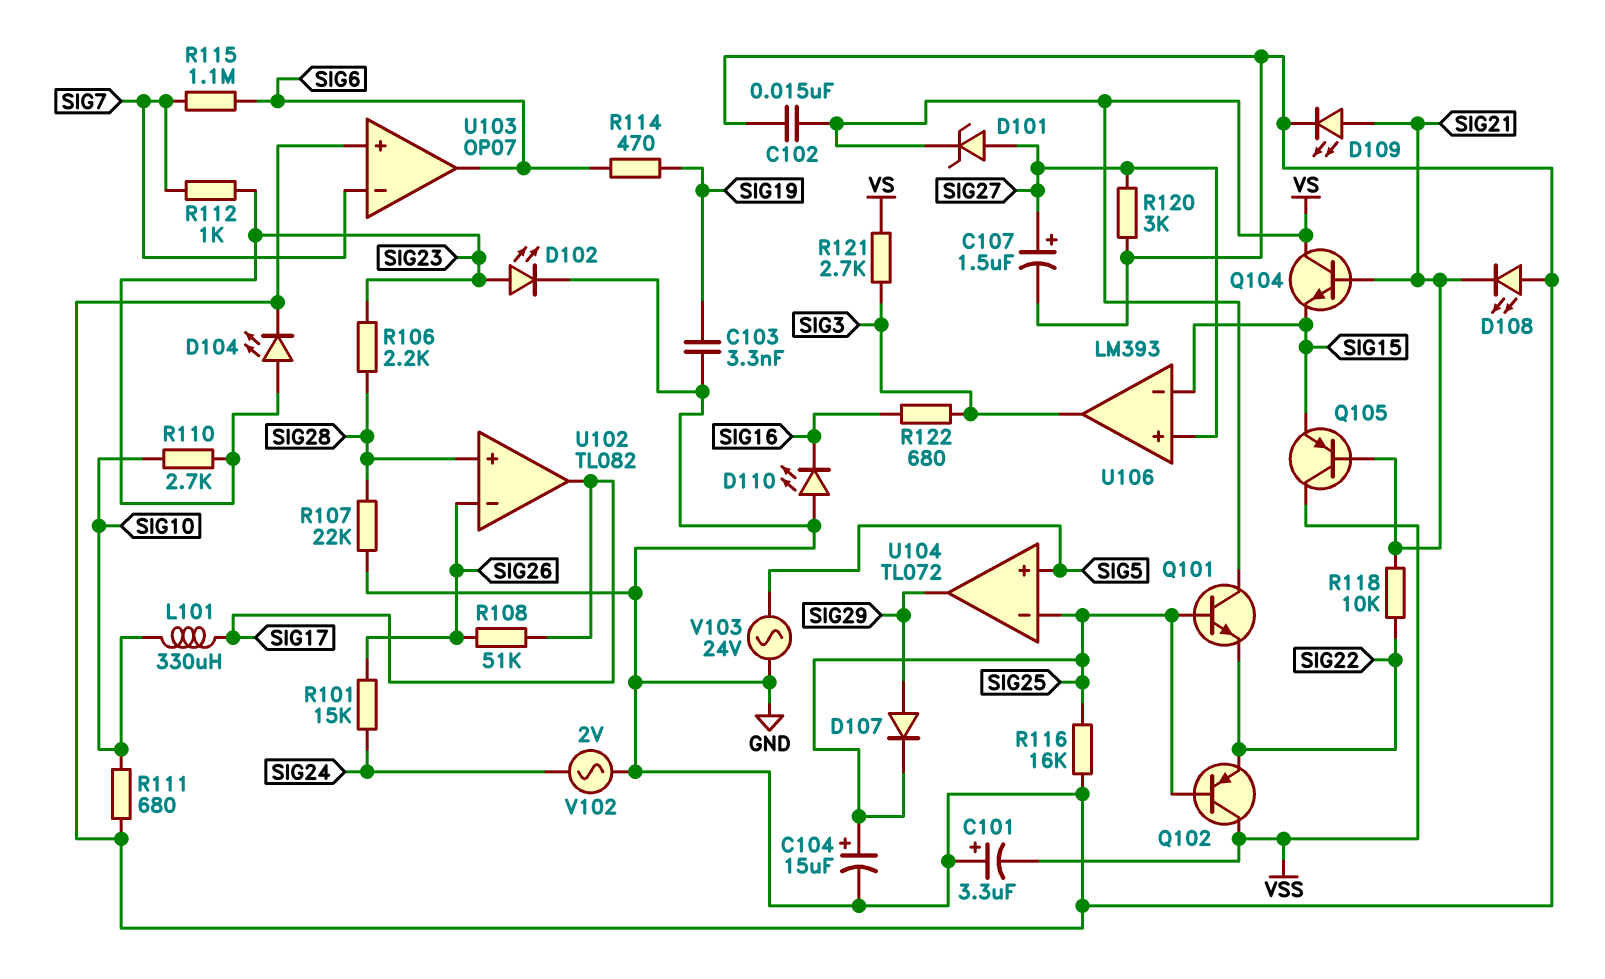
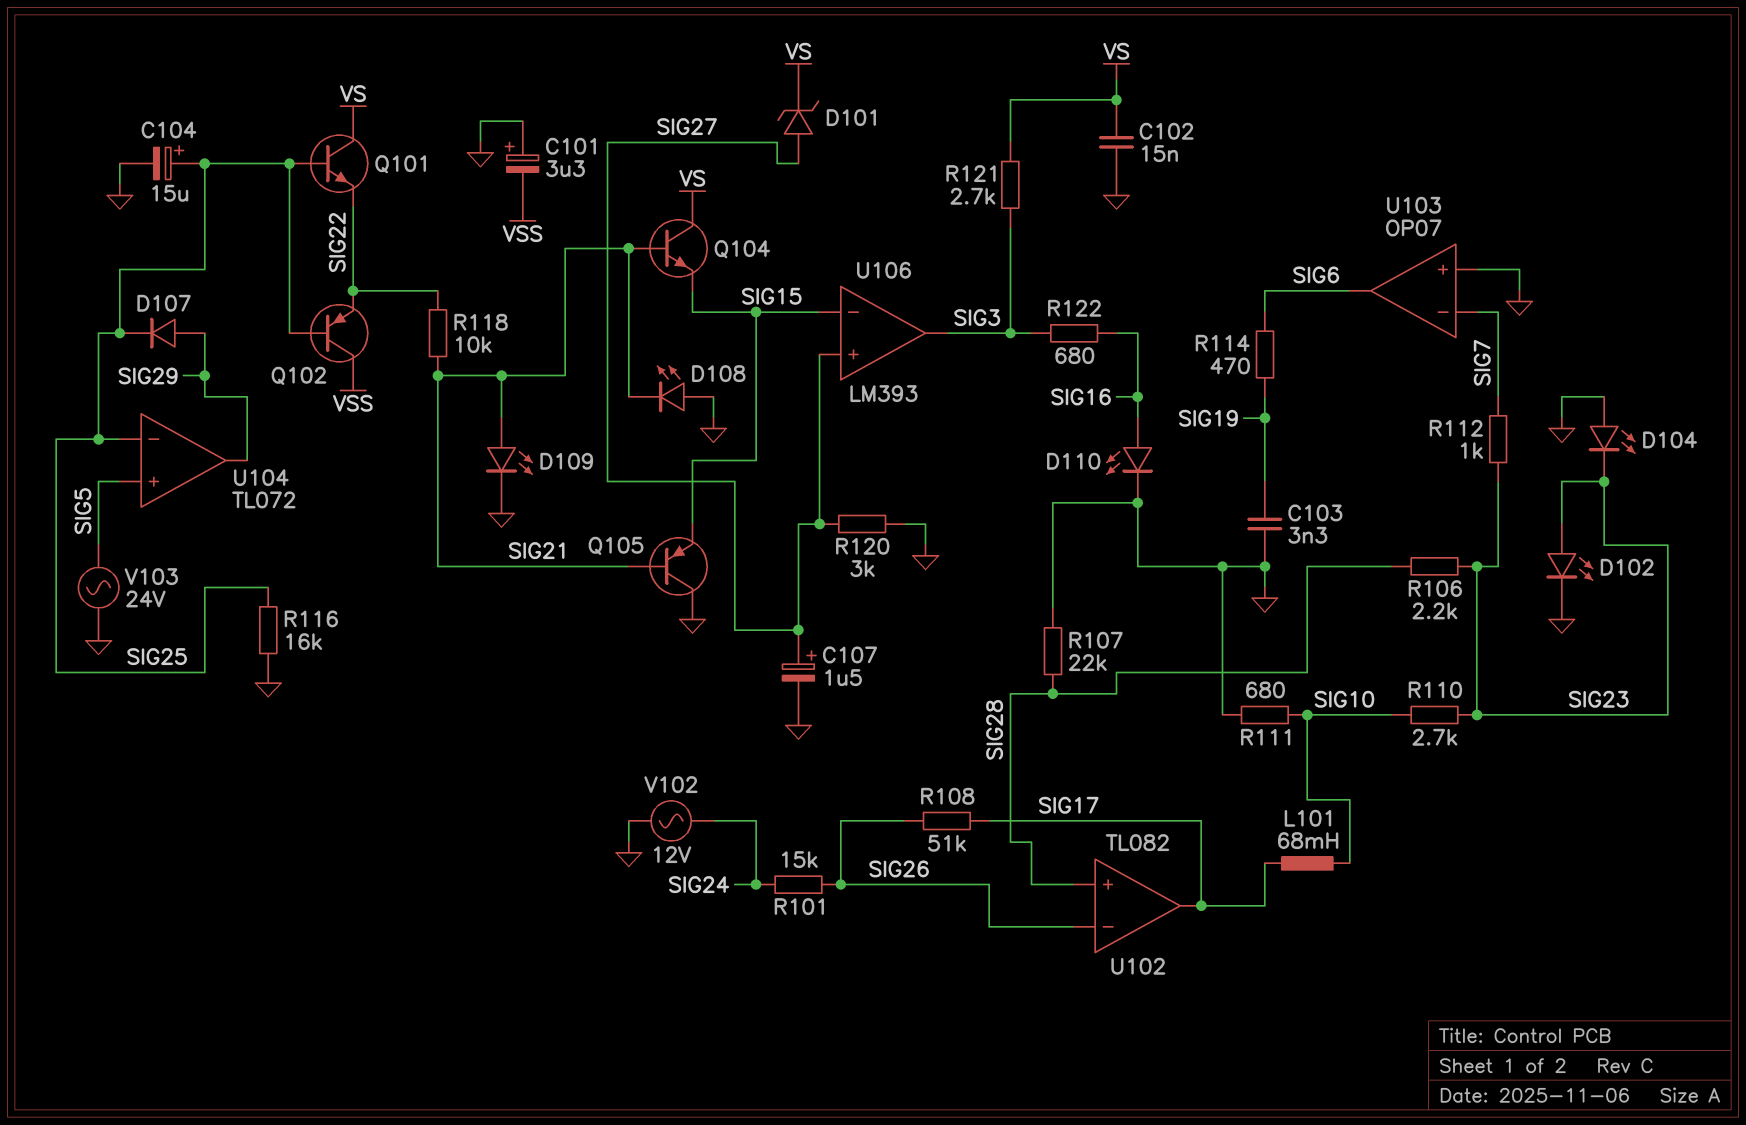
D104: LED (A SIG23, K GND) -> LED (A GND, K SIG23)
D110: LED (A GND, K SIG16) -> LED (A SIG16, K GND)
L101: 330uH (SIG10, SIG17) -> 68mH (SIG10, SIG17)
Q105: PNP (B SIG21, C VSS, E SIG15) -> PNP (B SIG21, C GND, E SIG15)
R115: 1.1M (SIG6, SIG7) -> none
V102: AC 2V (GND, SIG24) -> AC 12V (GND, SIG24)

